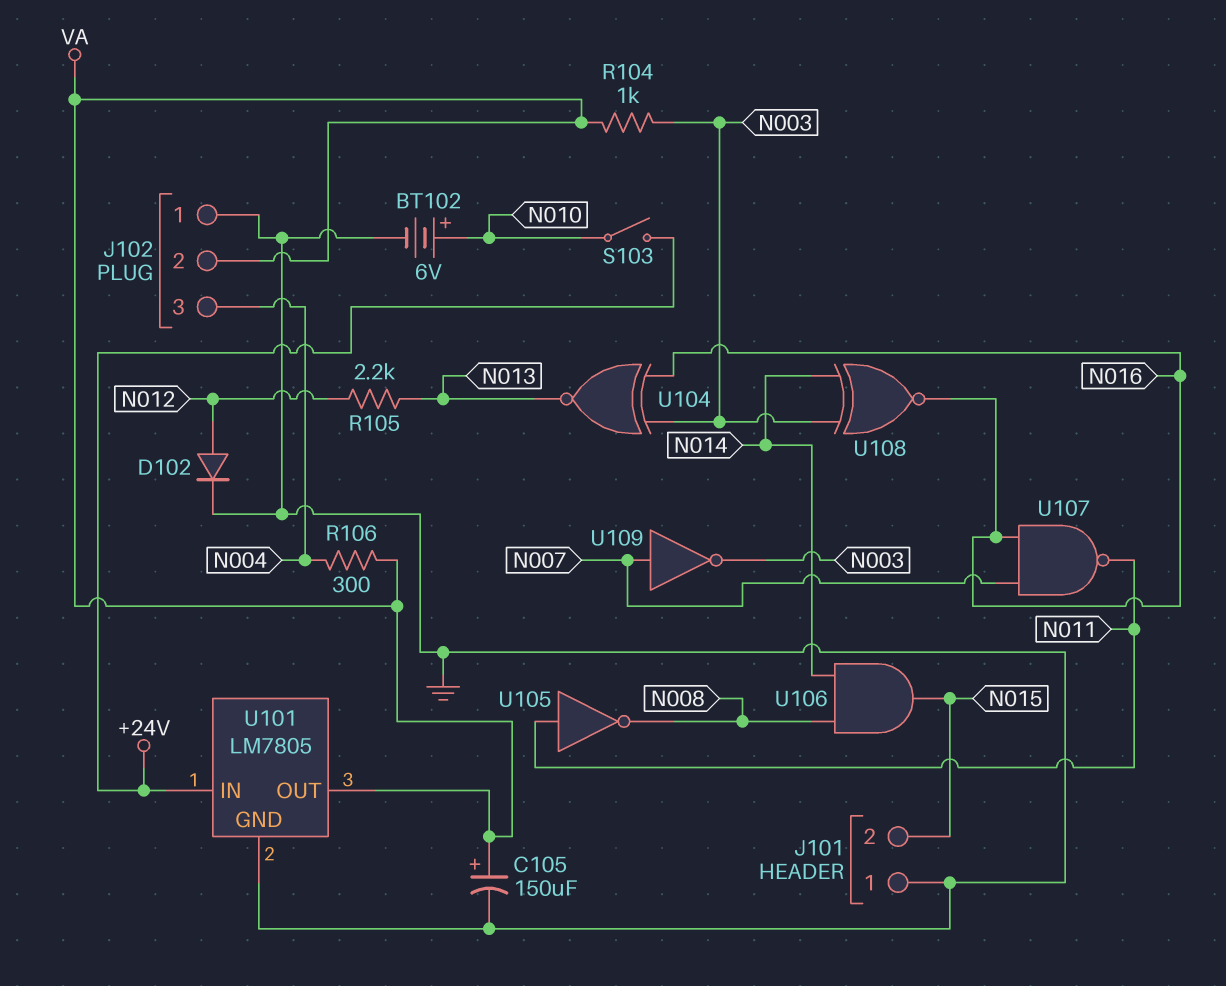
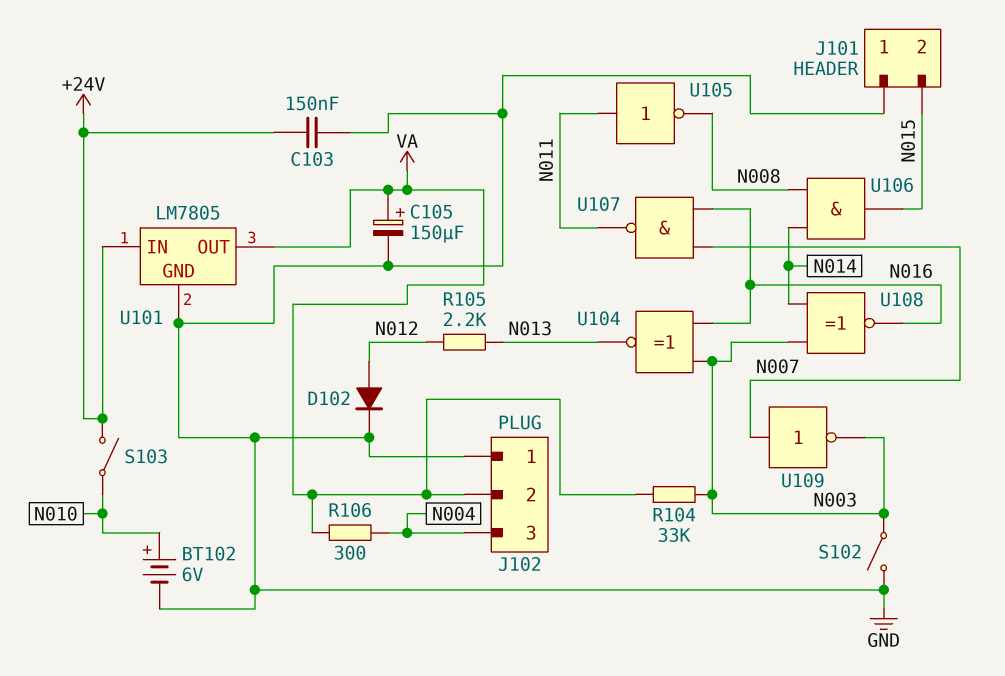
C103: none -> 150nF (+24V, GND)
R104: 1k (N003, VA) -> 33k (N003, VA)
S102: none -> switch (GND, N003)

